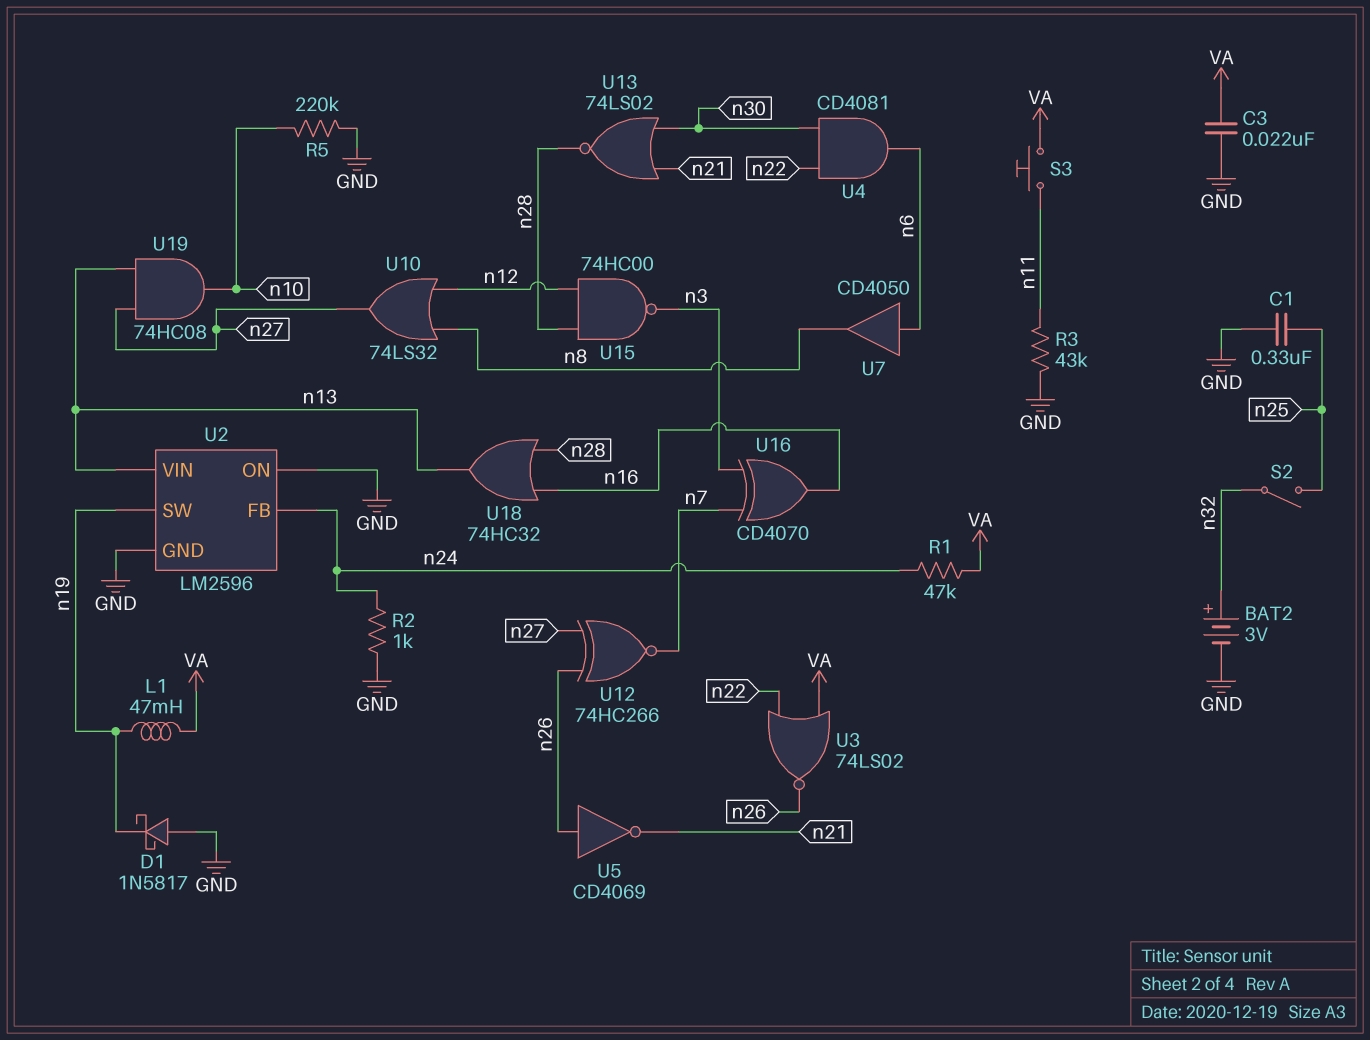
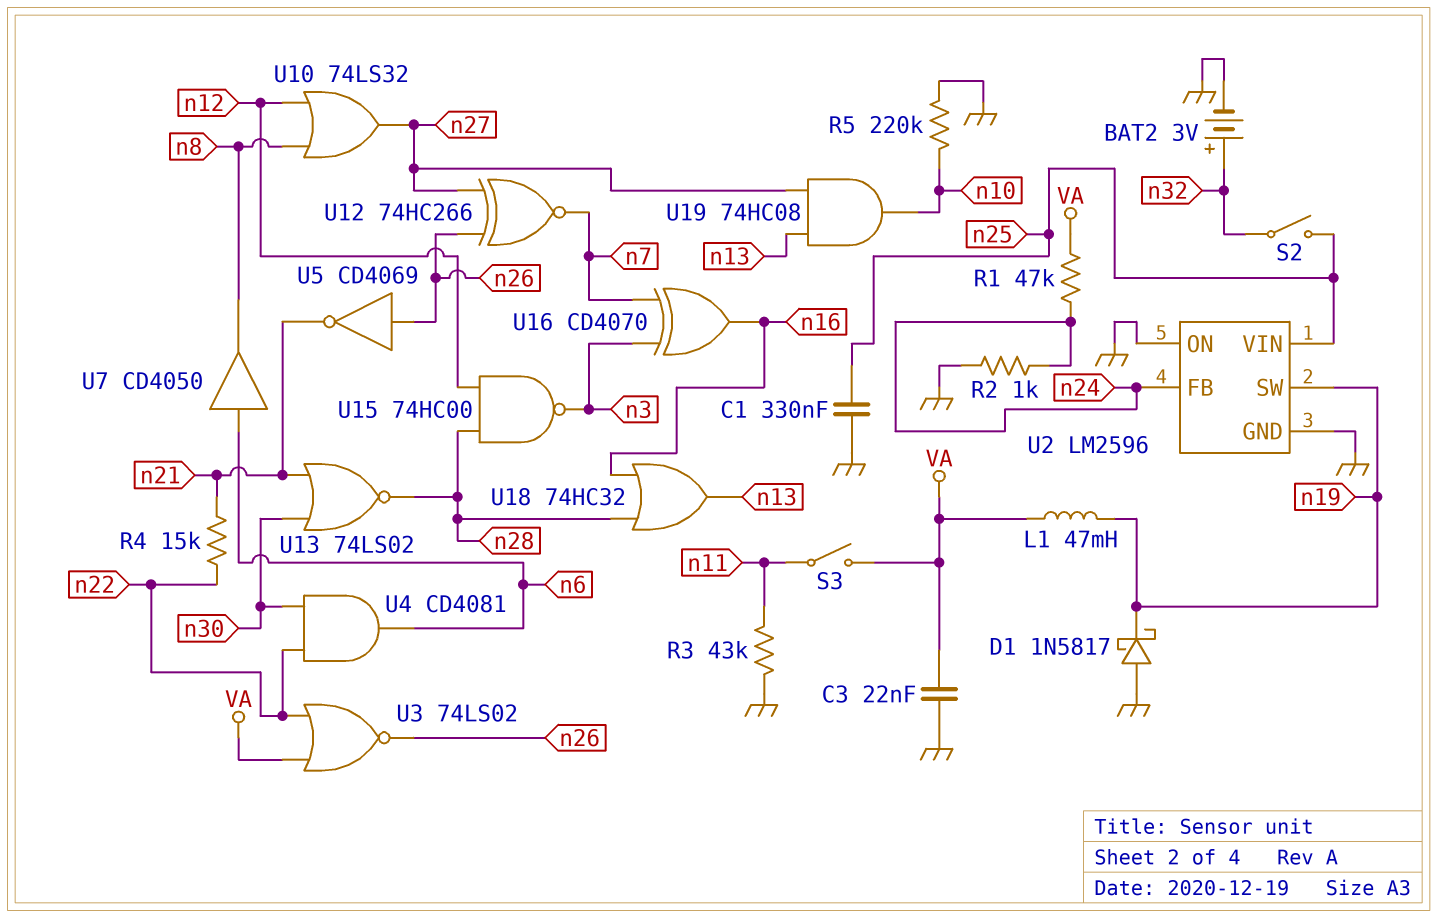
R4: none -> 15k (n21, n22)
S3: button (VA, n11) -> switch (VA, n11)
U2 pin VIN: n13 -> n25

